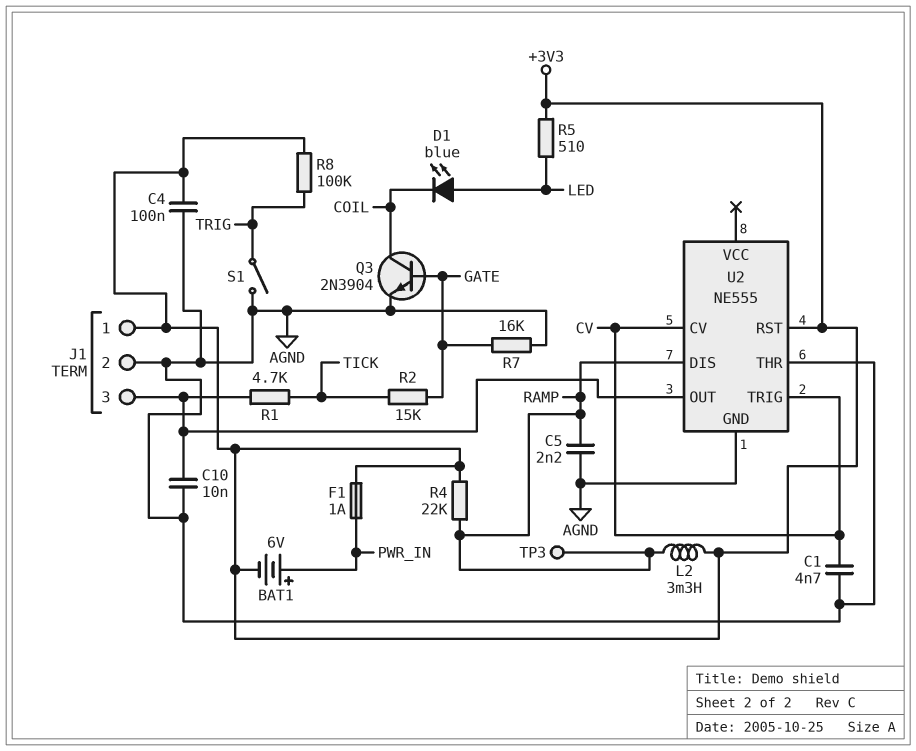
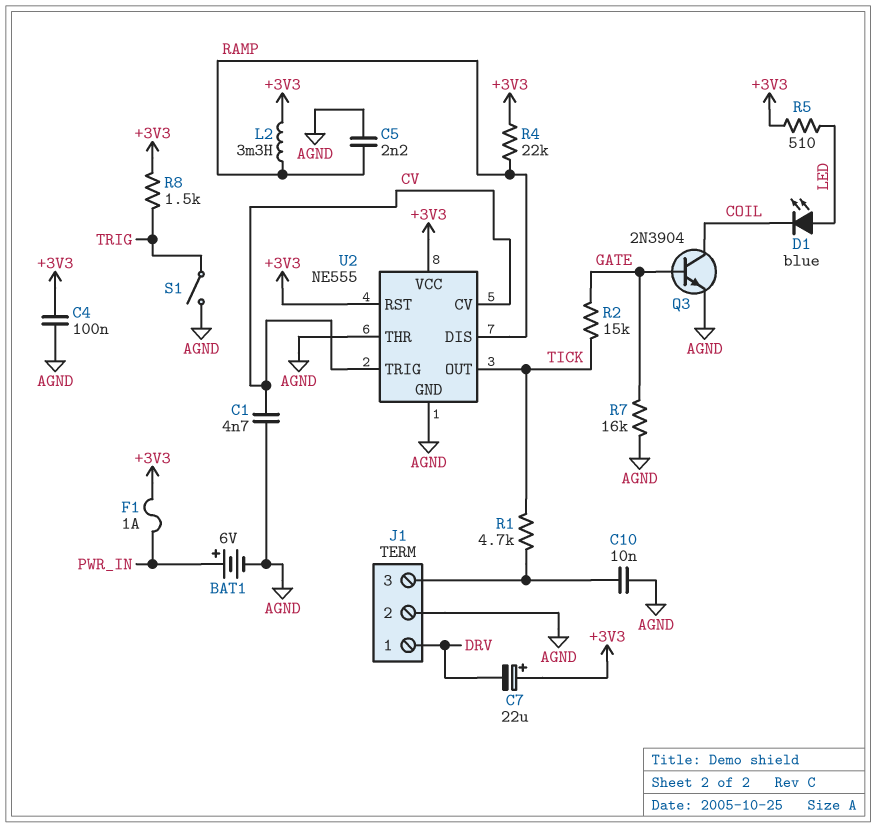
BAT1: 6V (plus PWR_IN, minus +3V3) -> 6V (plus PWR_IN, minus AGND)
C7: none -> 22uF (plus +3V3, minus DRV)
J1 pin 1: +3V3 -> DRV
R8: 100k (+3V3, TRIG) -> 1.5k (+3V3, TRIG)
TP3: test point (RAMP) -> none
U2 pin OUT: J1/3 -> TICK
U2 pin VCC: none -> +3V3

